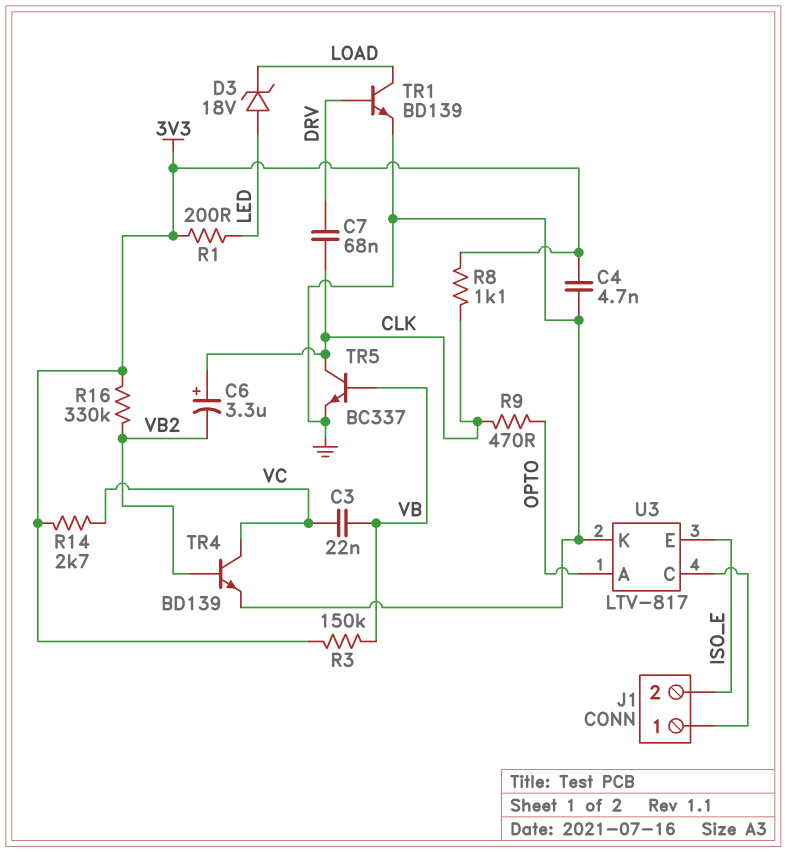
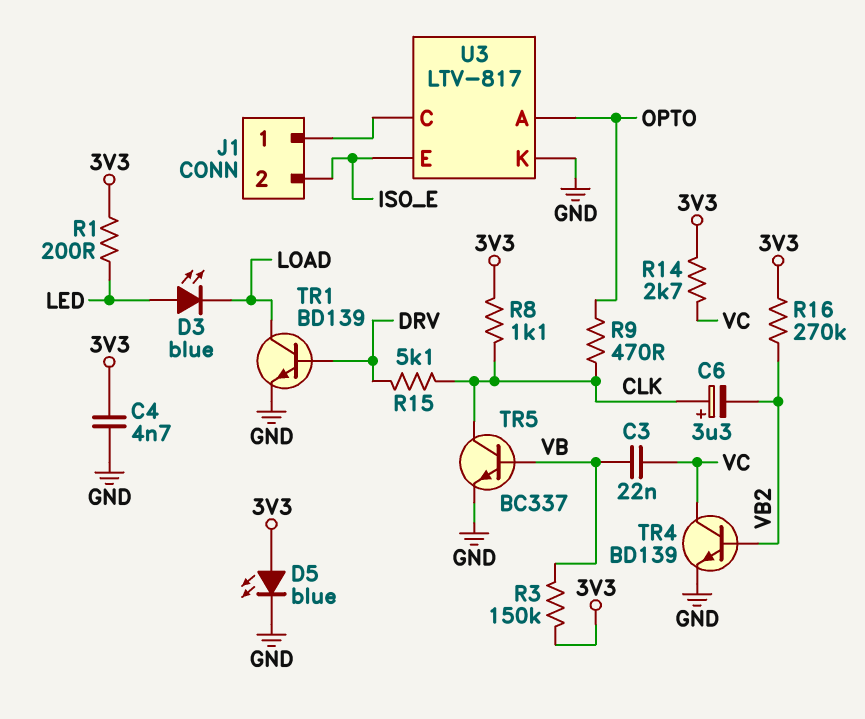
C7: 68nF (CLK, DRV) -> none
D3: zener 18V (A LED, K LOAD) -> LED blue (A LED, K LOAD)
D5: none -> LED blue (A 3V3, K GND)
R15: none -> 5.1k (CLK, DRV)
R16: 330k (3V3, VB2) -> 270k (3V3, VB2)

